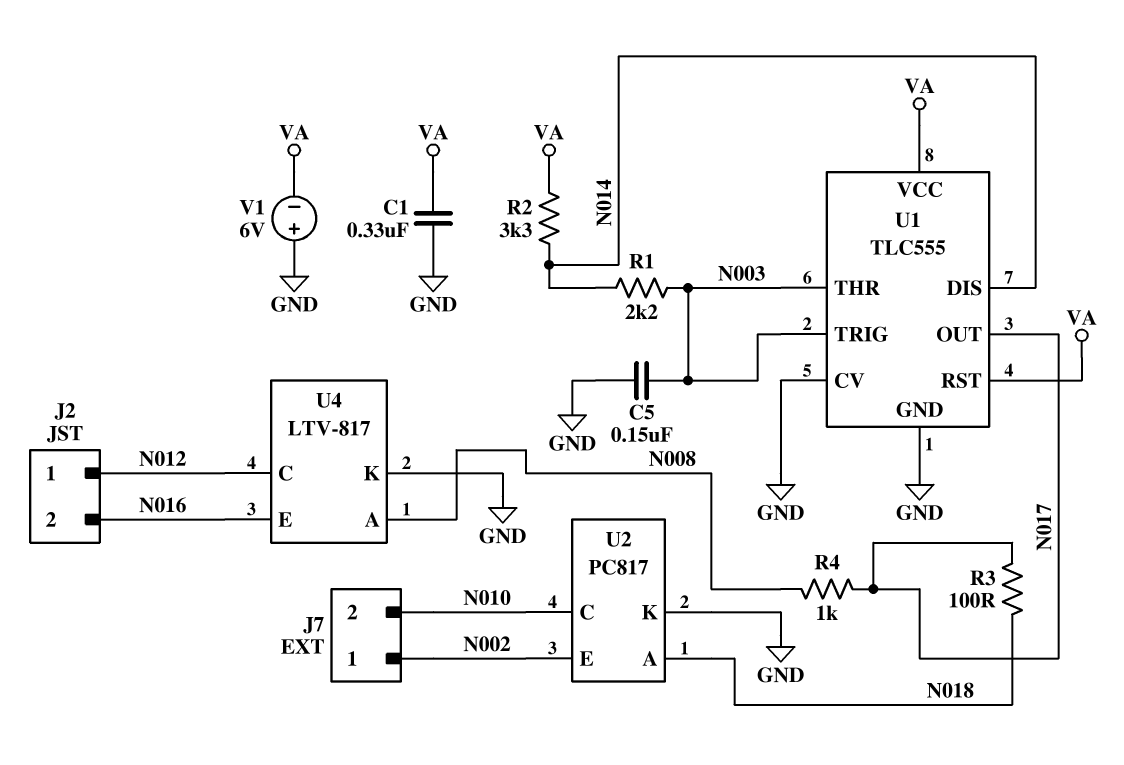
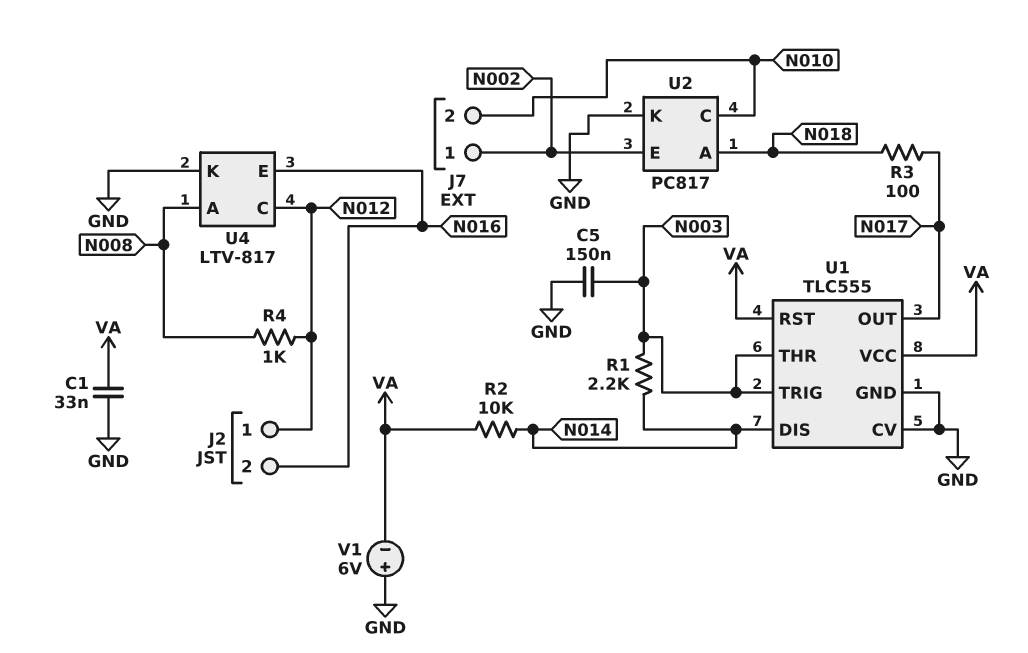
C1: 330nF (GND, VA) -> 33nF (GND, VA)
R2: 3.3k (N014, VA) -> 10k (N014, VA)
R4: 1k (N008, N017) -> 1k (N008, N012)

